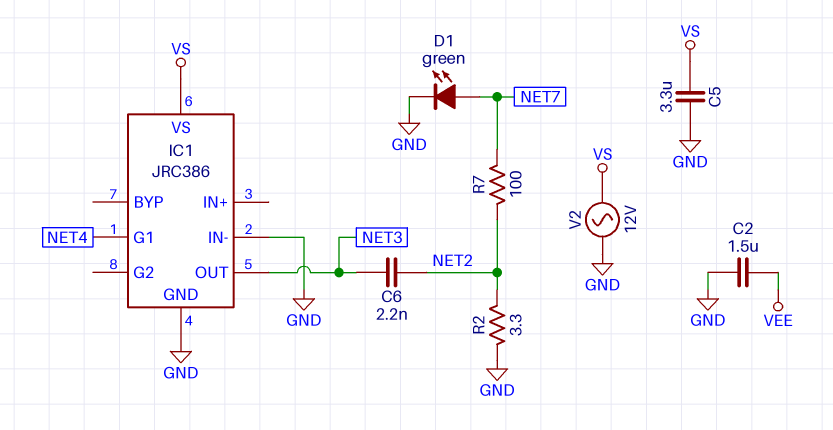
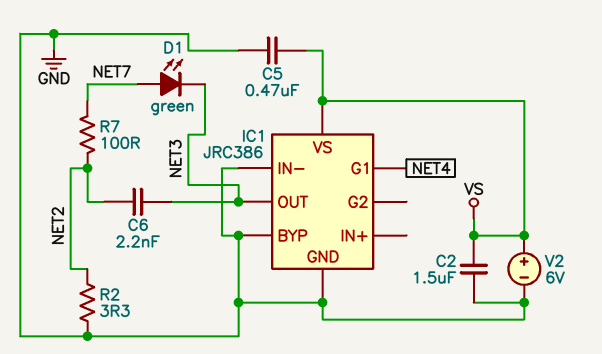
C2: 1.5uF (GND, VEE) -> 1.5uF (GND, VS)
C5: 3.3uF (GND, VS) -> 470nF (GND, VS)
D1: LED green (A NET7, K GND) -> LED green (A NET7, K NET3)
IC1 pin BYP: none -> GND
V2: AC 12V (GND, VS) -> 6V (plus VS, minus GND)

